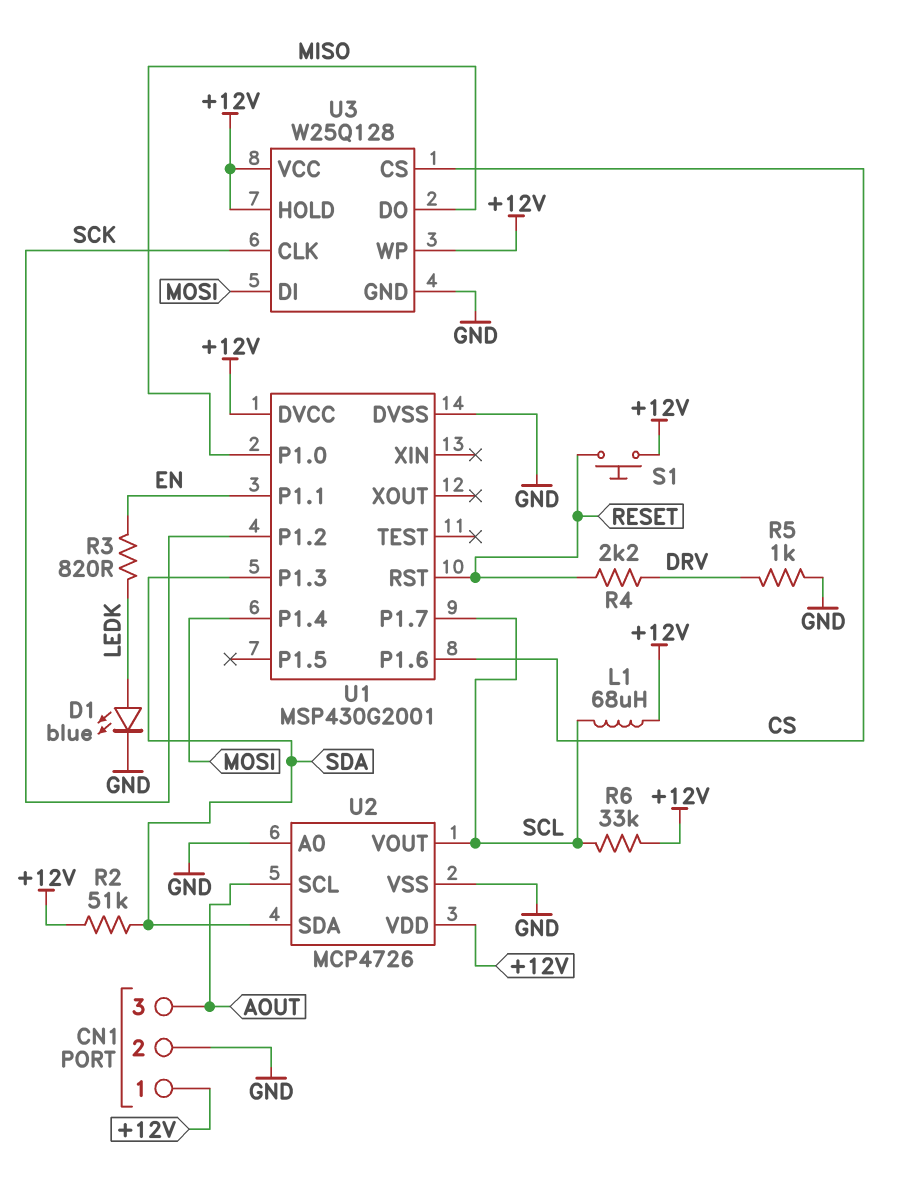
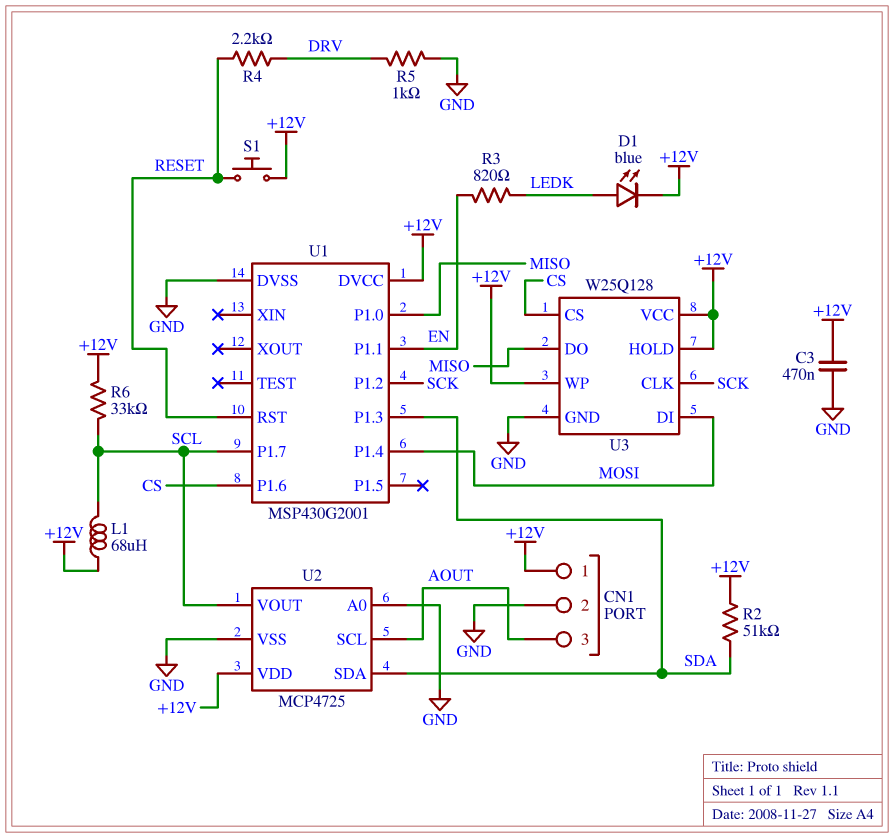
C3: none -> 470nF (+12V, GND)
D1: LED blue (A LEDK, K GND) -> LED blue (A LEDK, K +12V)
U2: MCP4726 -> MCP4725

